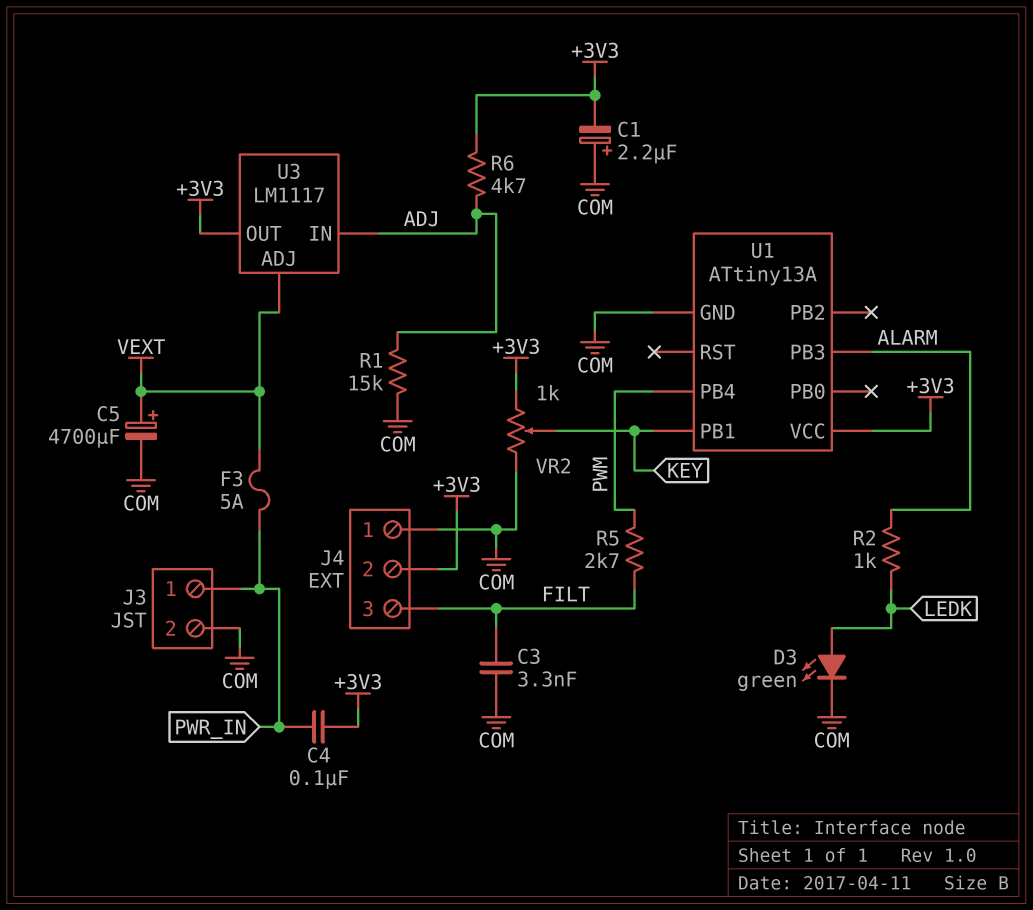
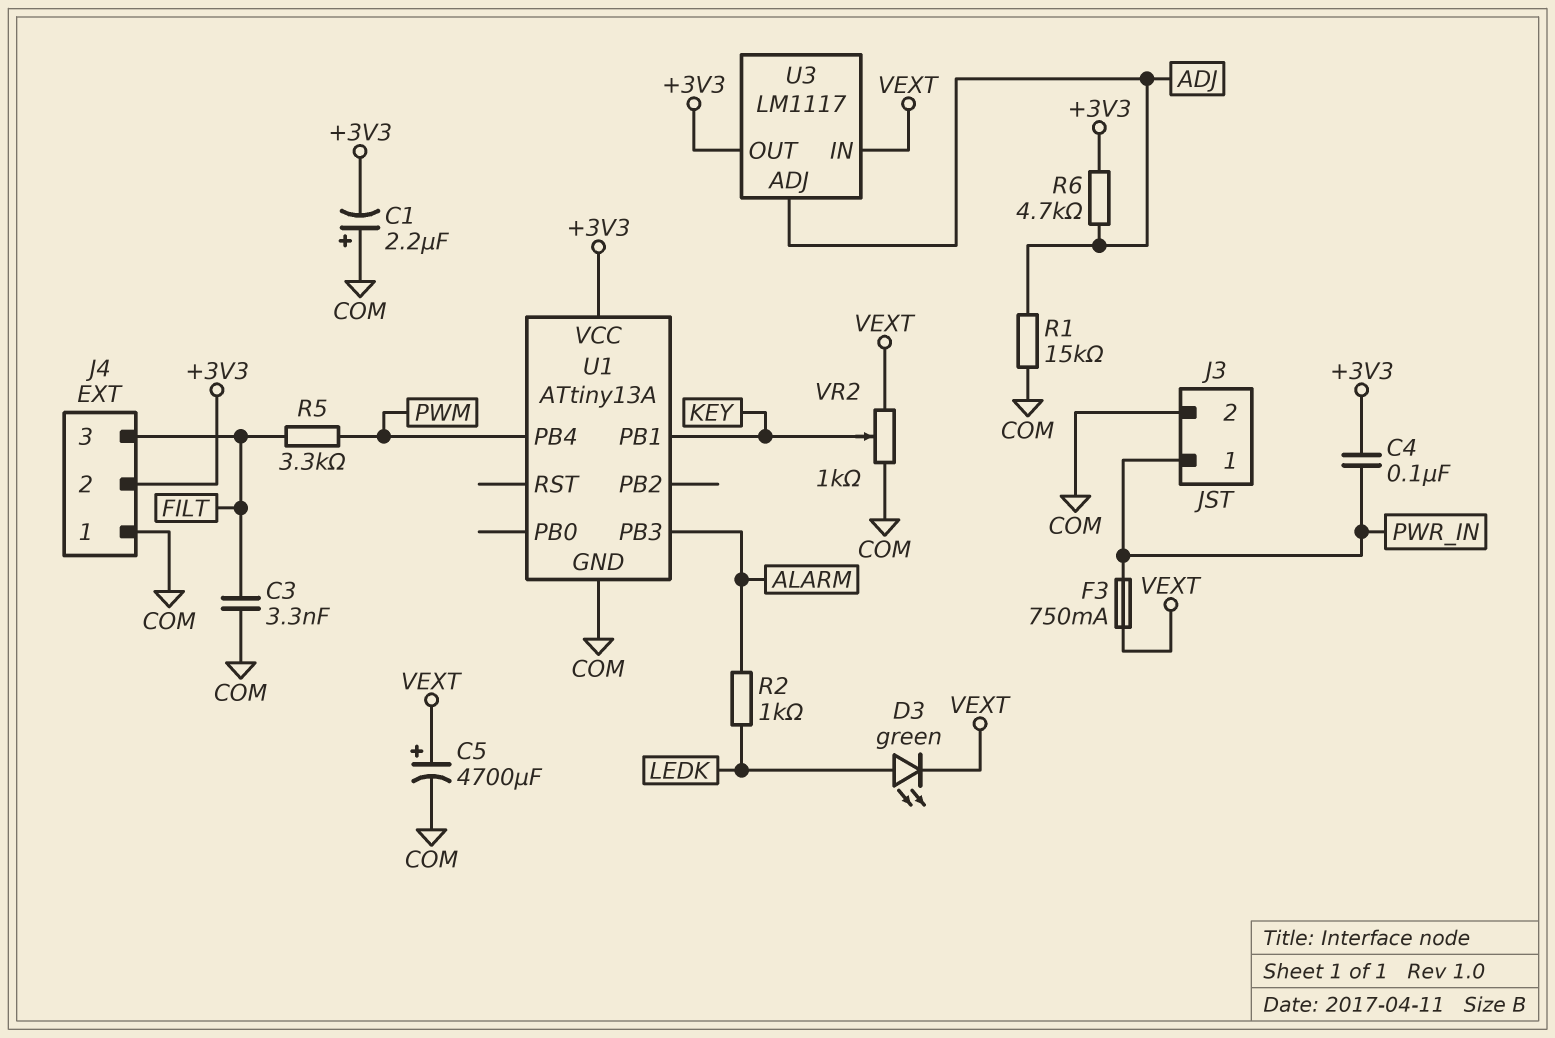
D3: LED green (A LEDK, K COM) -> LED green (A LEDK, K VEXT)
F3: 5A (PWR_IN, VEXT) -> 750mA (PWR_IN, VEXT)
R5: 2.7k (FILT, PWM) -> 3.3k (FILT, PWM)
U3 pin ADJ: VEXT -> ADJ
U3 pin IN: ADJ -> VEXT
VR2: 1k (+3V3, COM, wiper KEY) -> 1k (COM, VEXT, wiper KEY)

